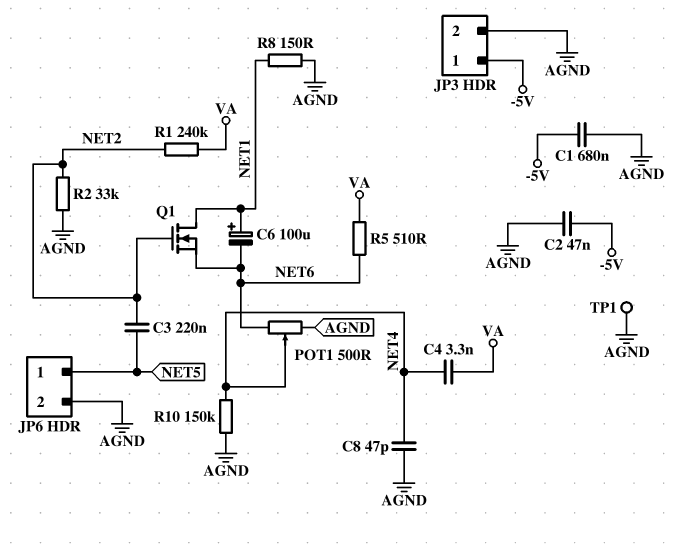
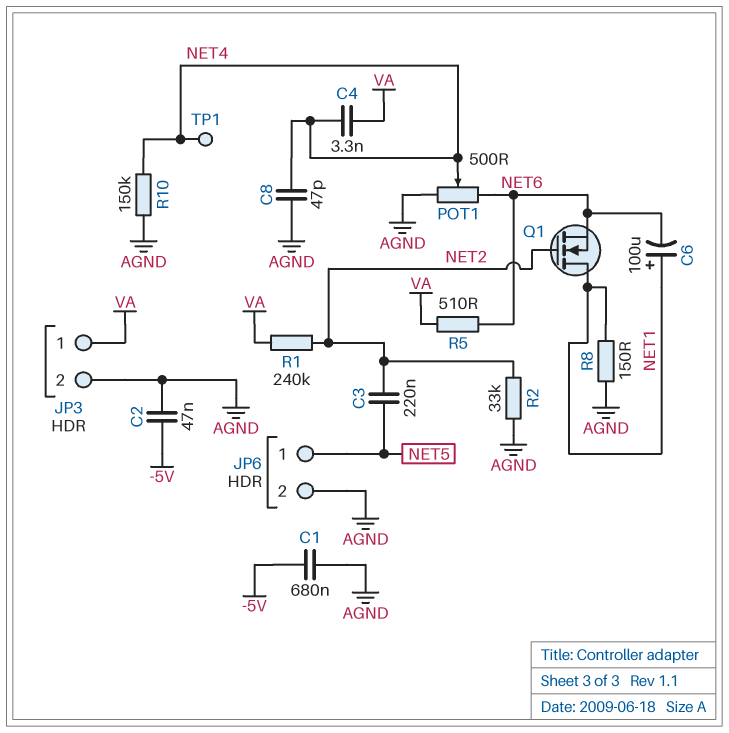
JP3 pin 1: -5V -> VA
TP1: test point (AGND) -> test point (NET4)

